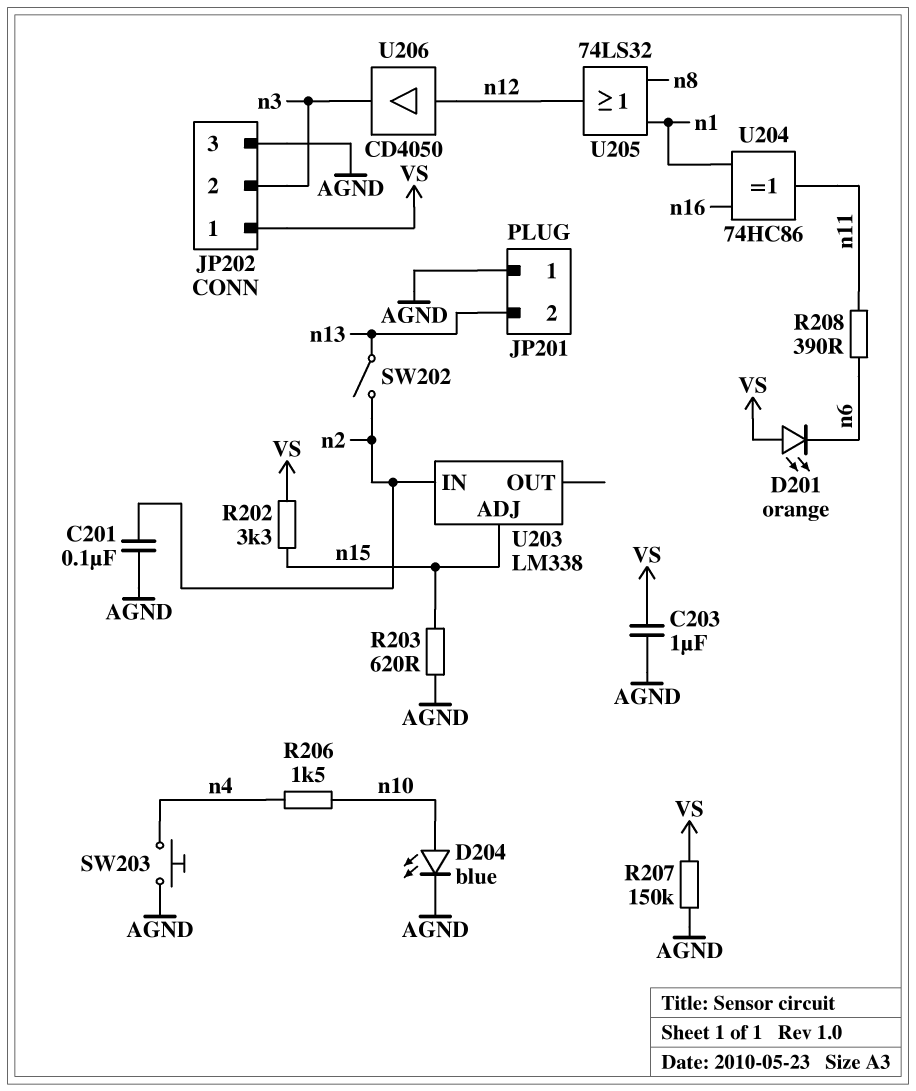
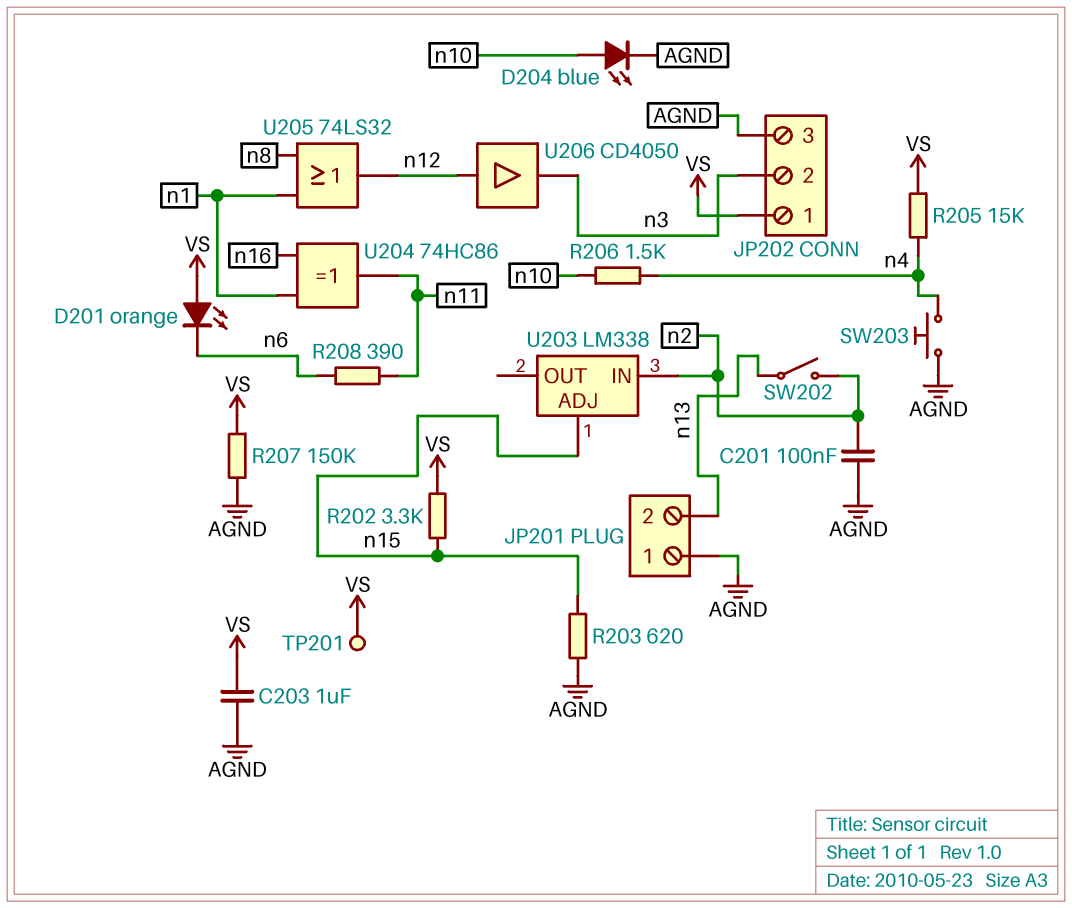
R205: none -> 15k (VS, n4)
TP201: none -> test point (VS)

